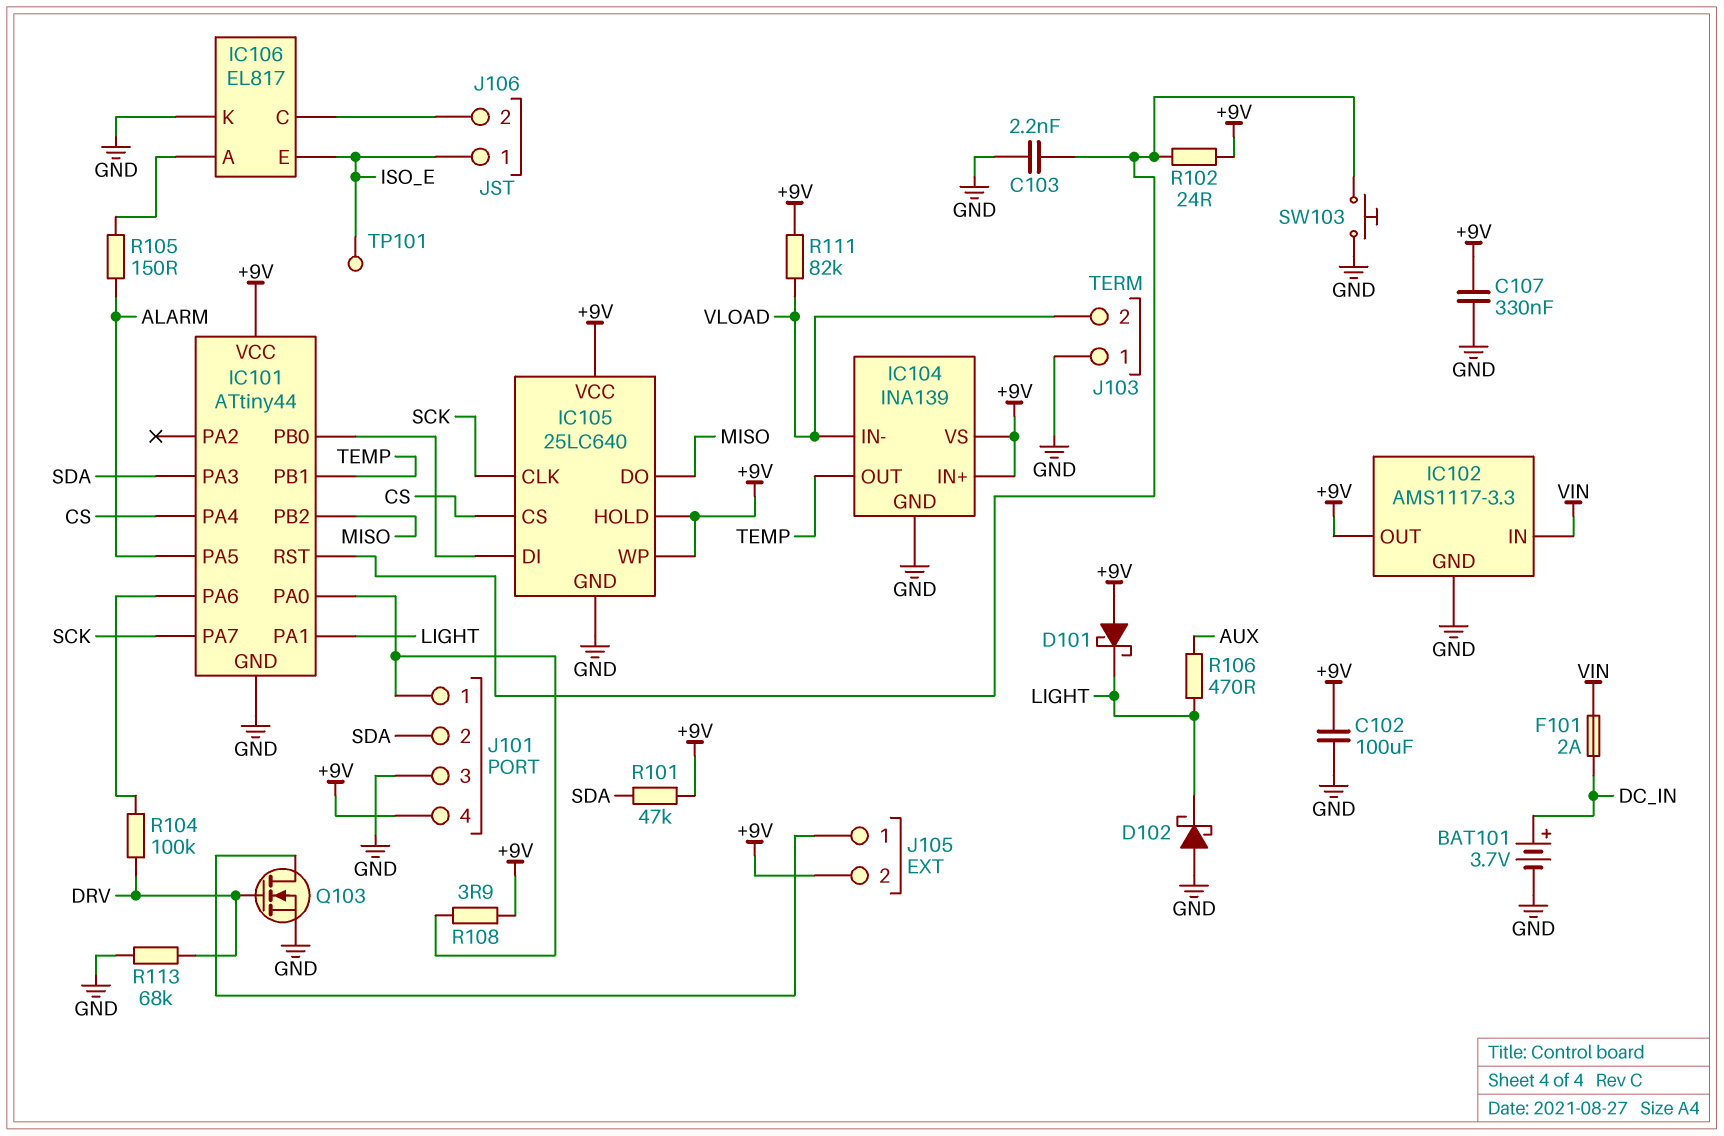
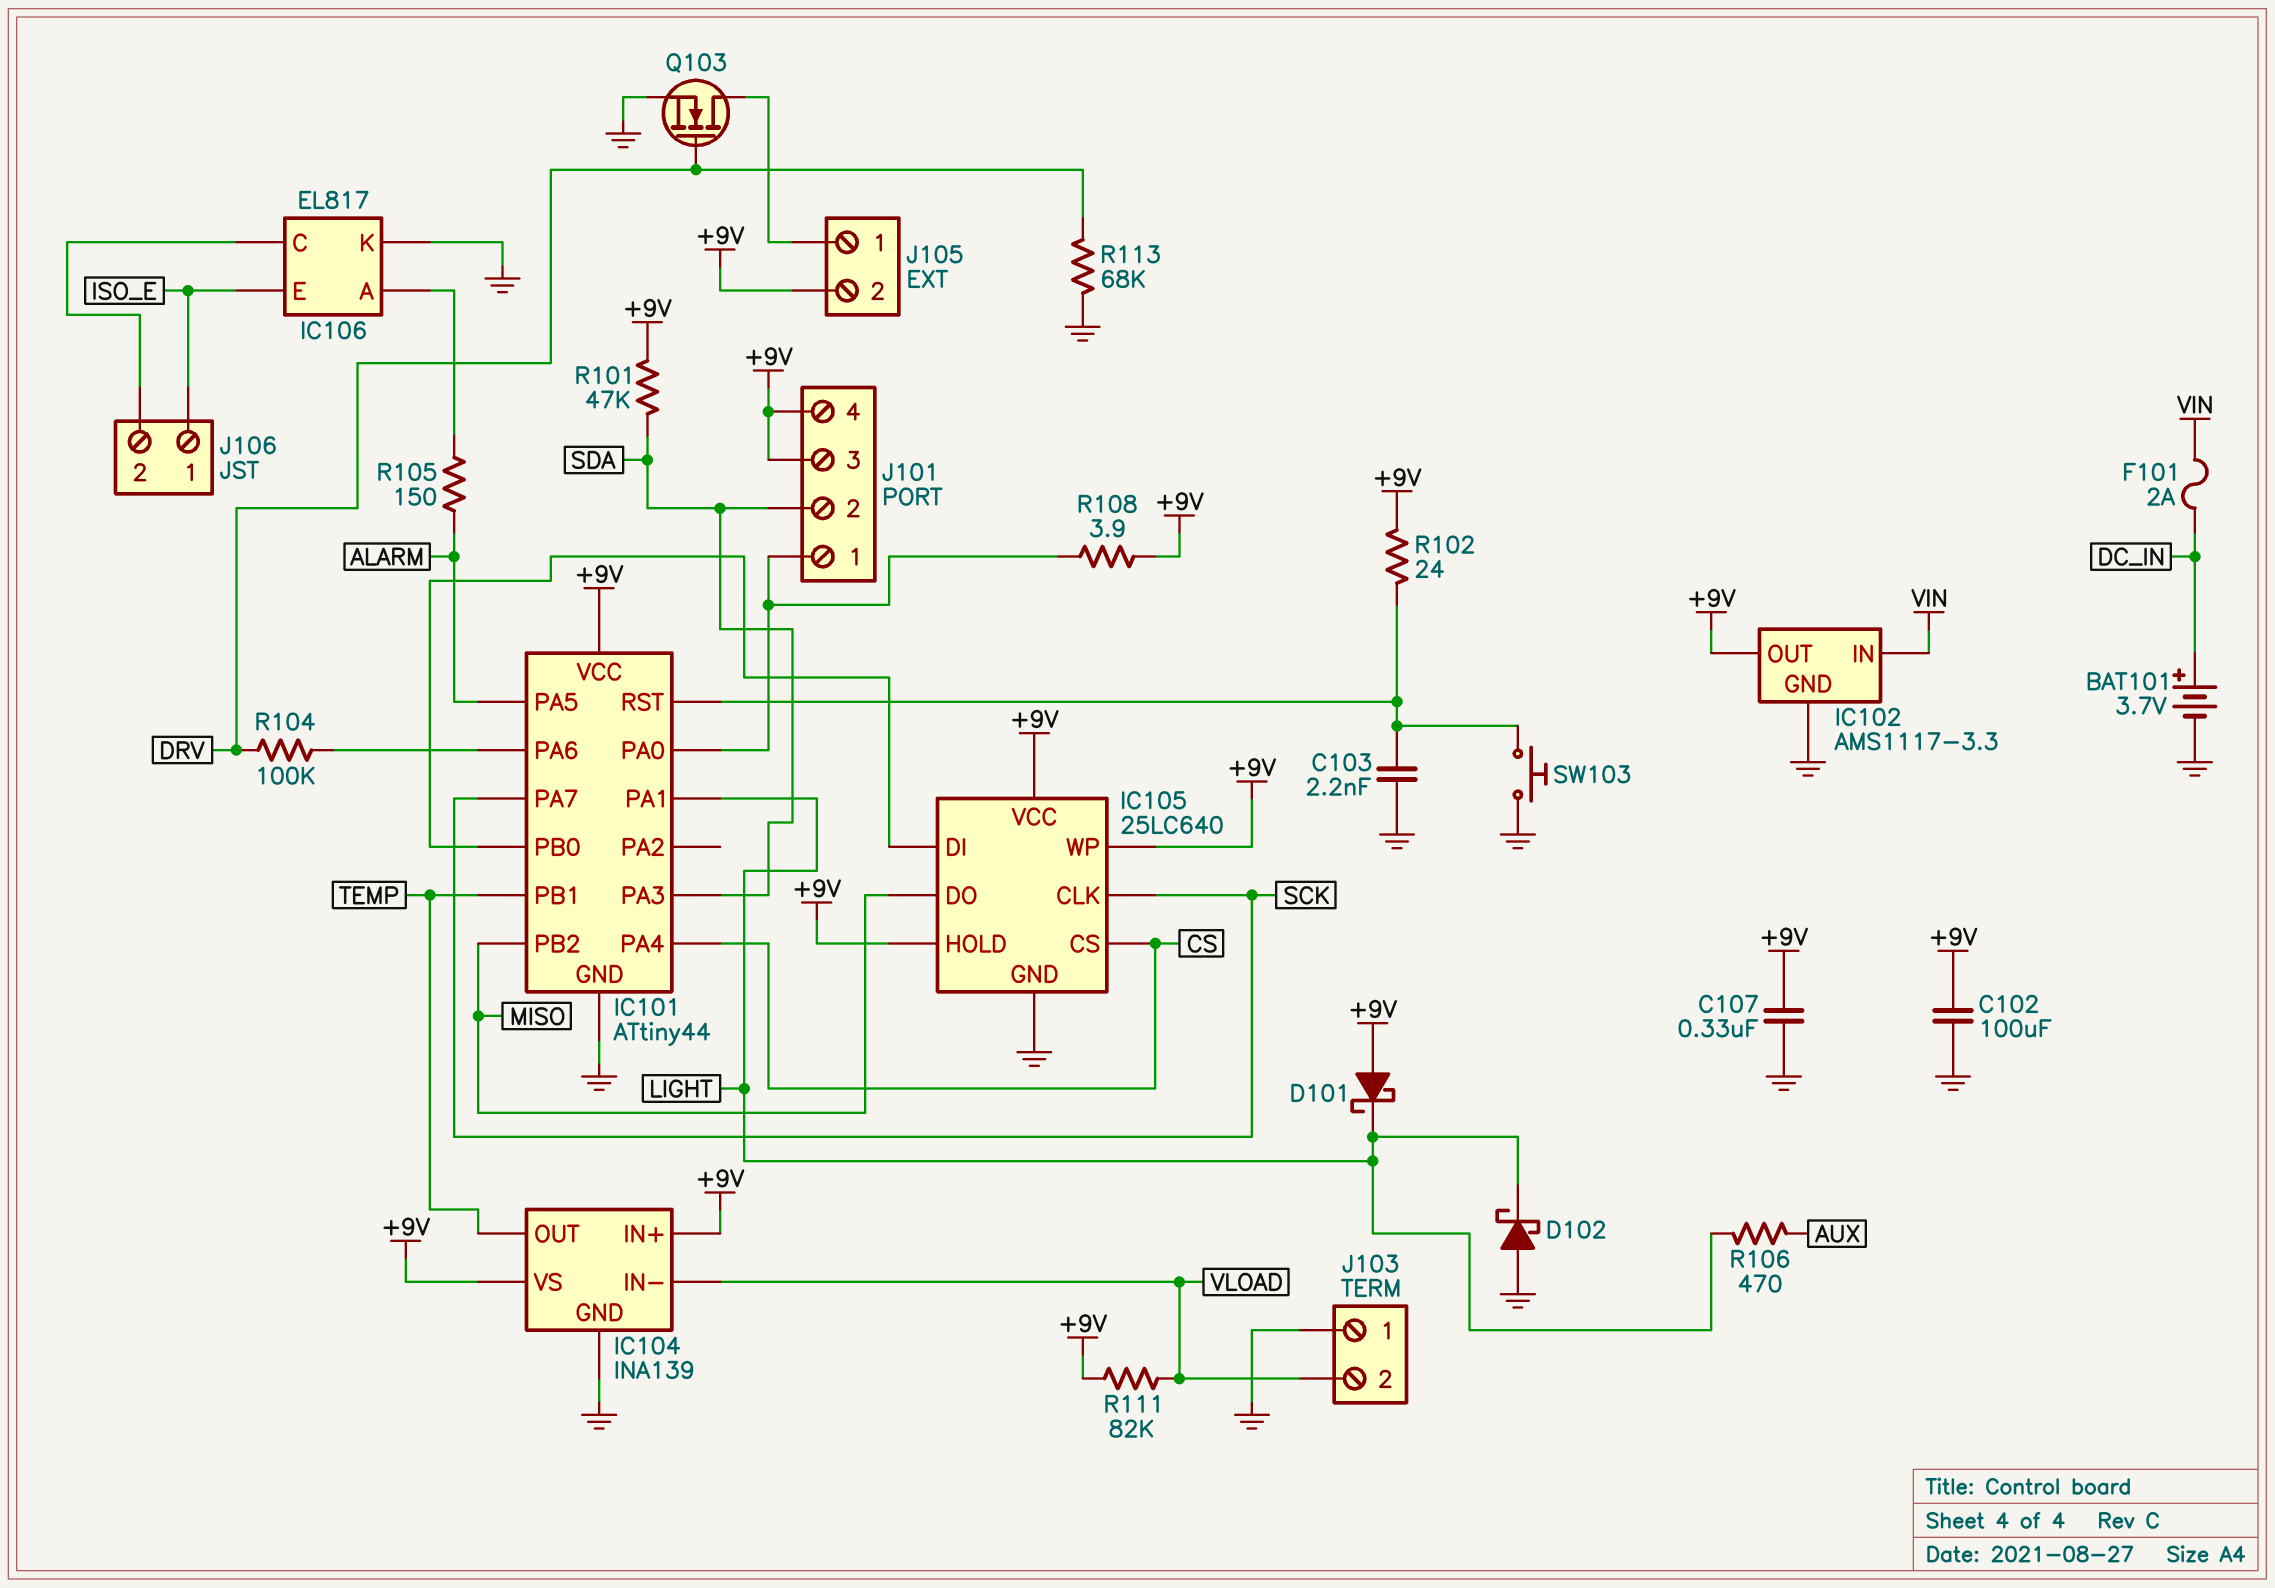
J101 pin 3: GND -> +9V
TP101: test point (ISO_E) -> none

